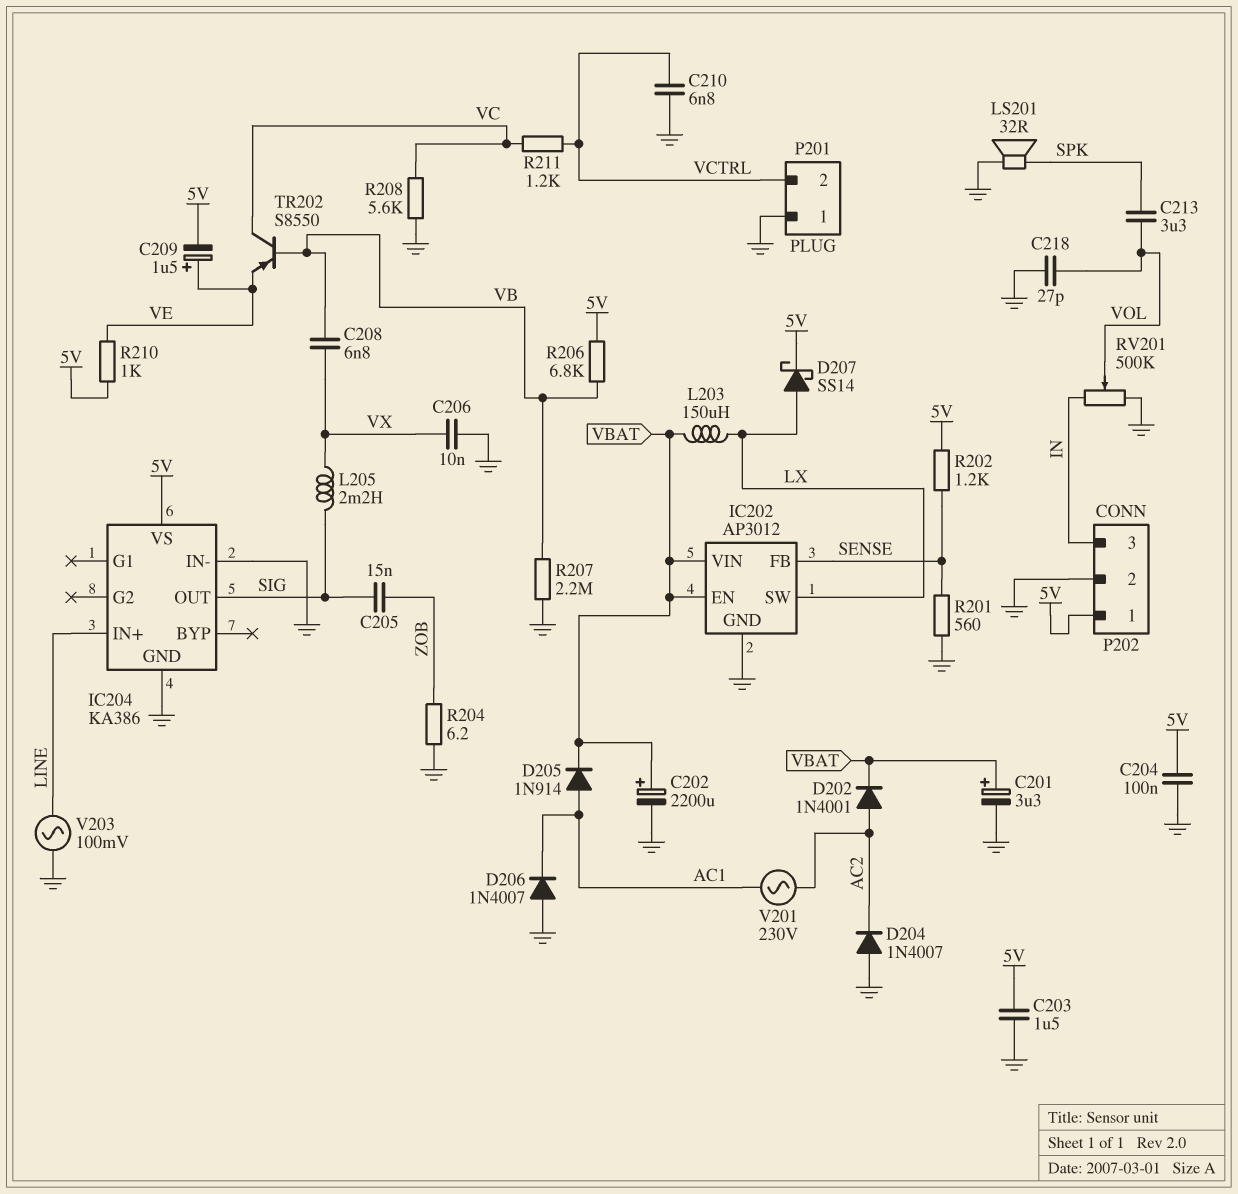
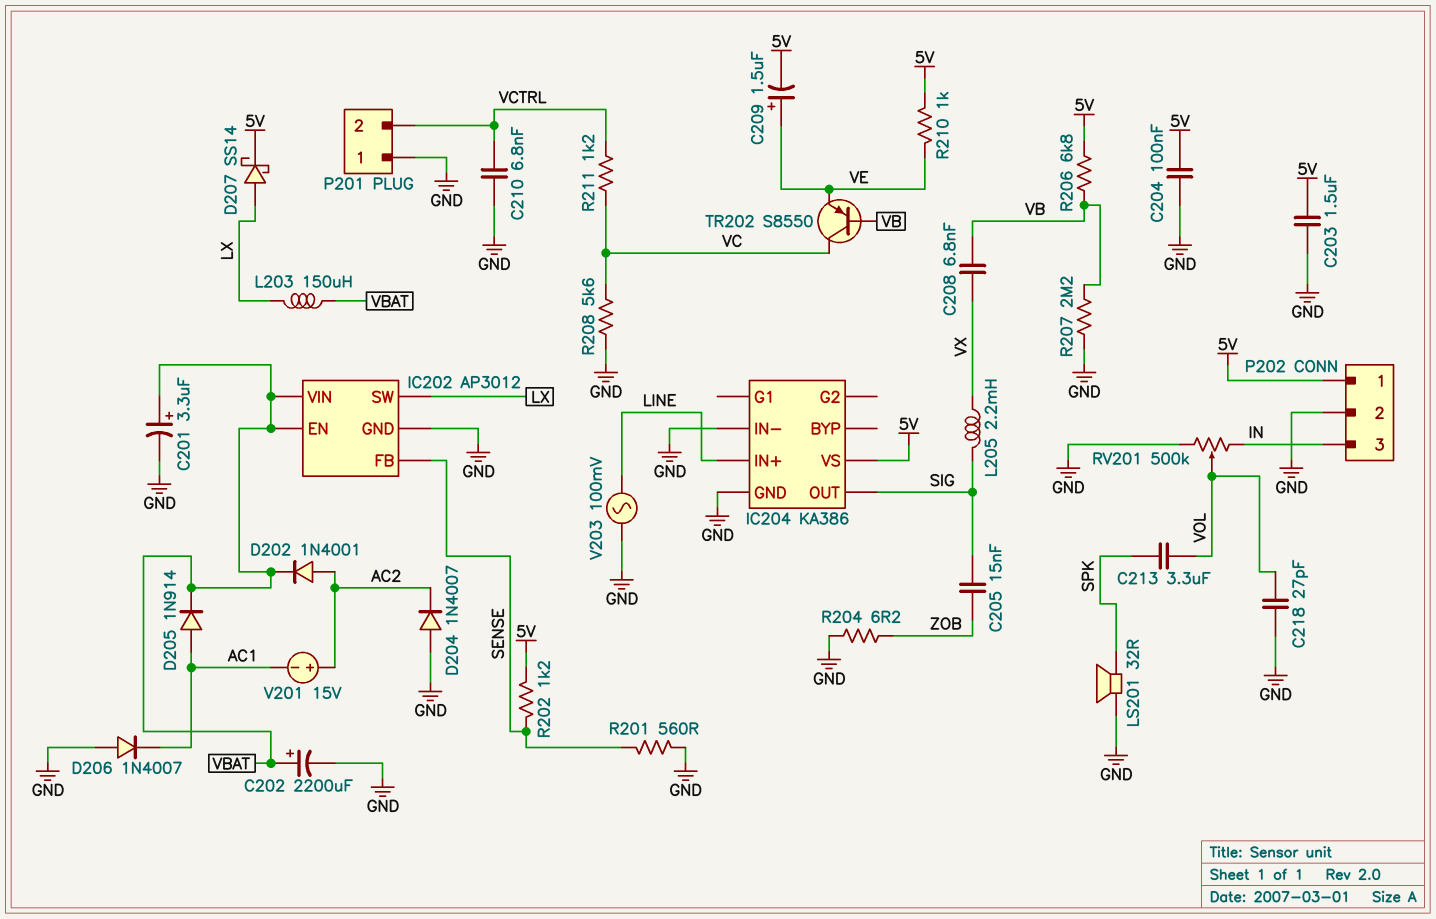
C206: 10nF (GND, VX) -> none
V201: AC 230V (AC1, AC2) -> 15V (plus AC2, minus AC1)

